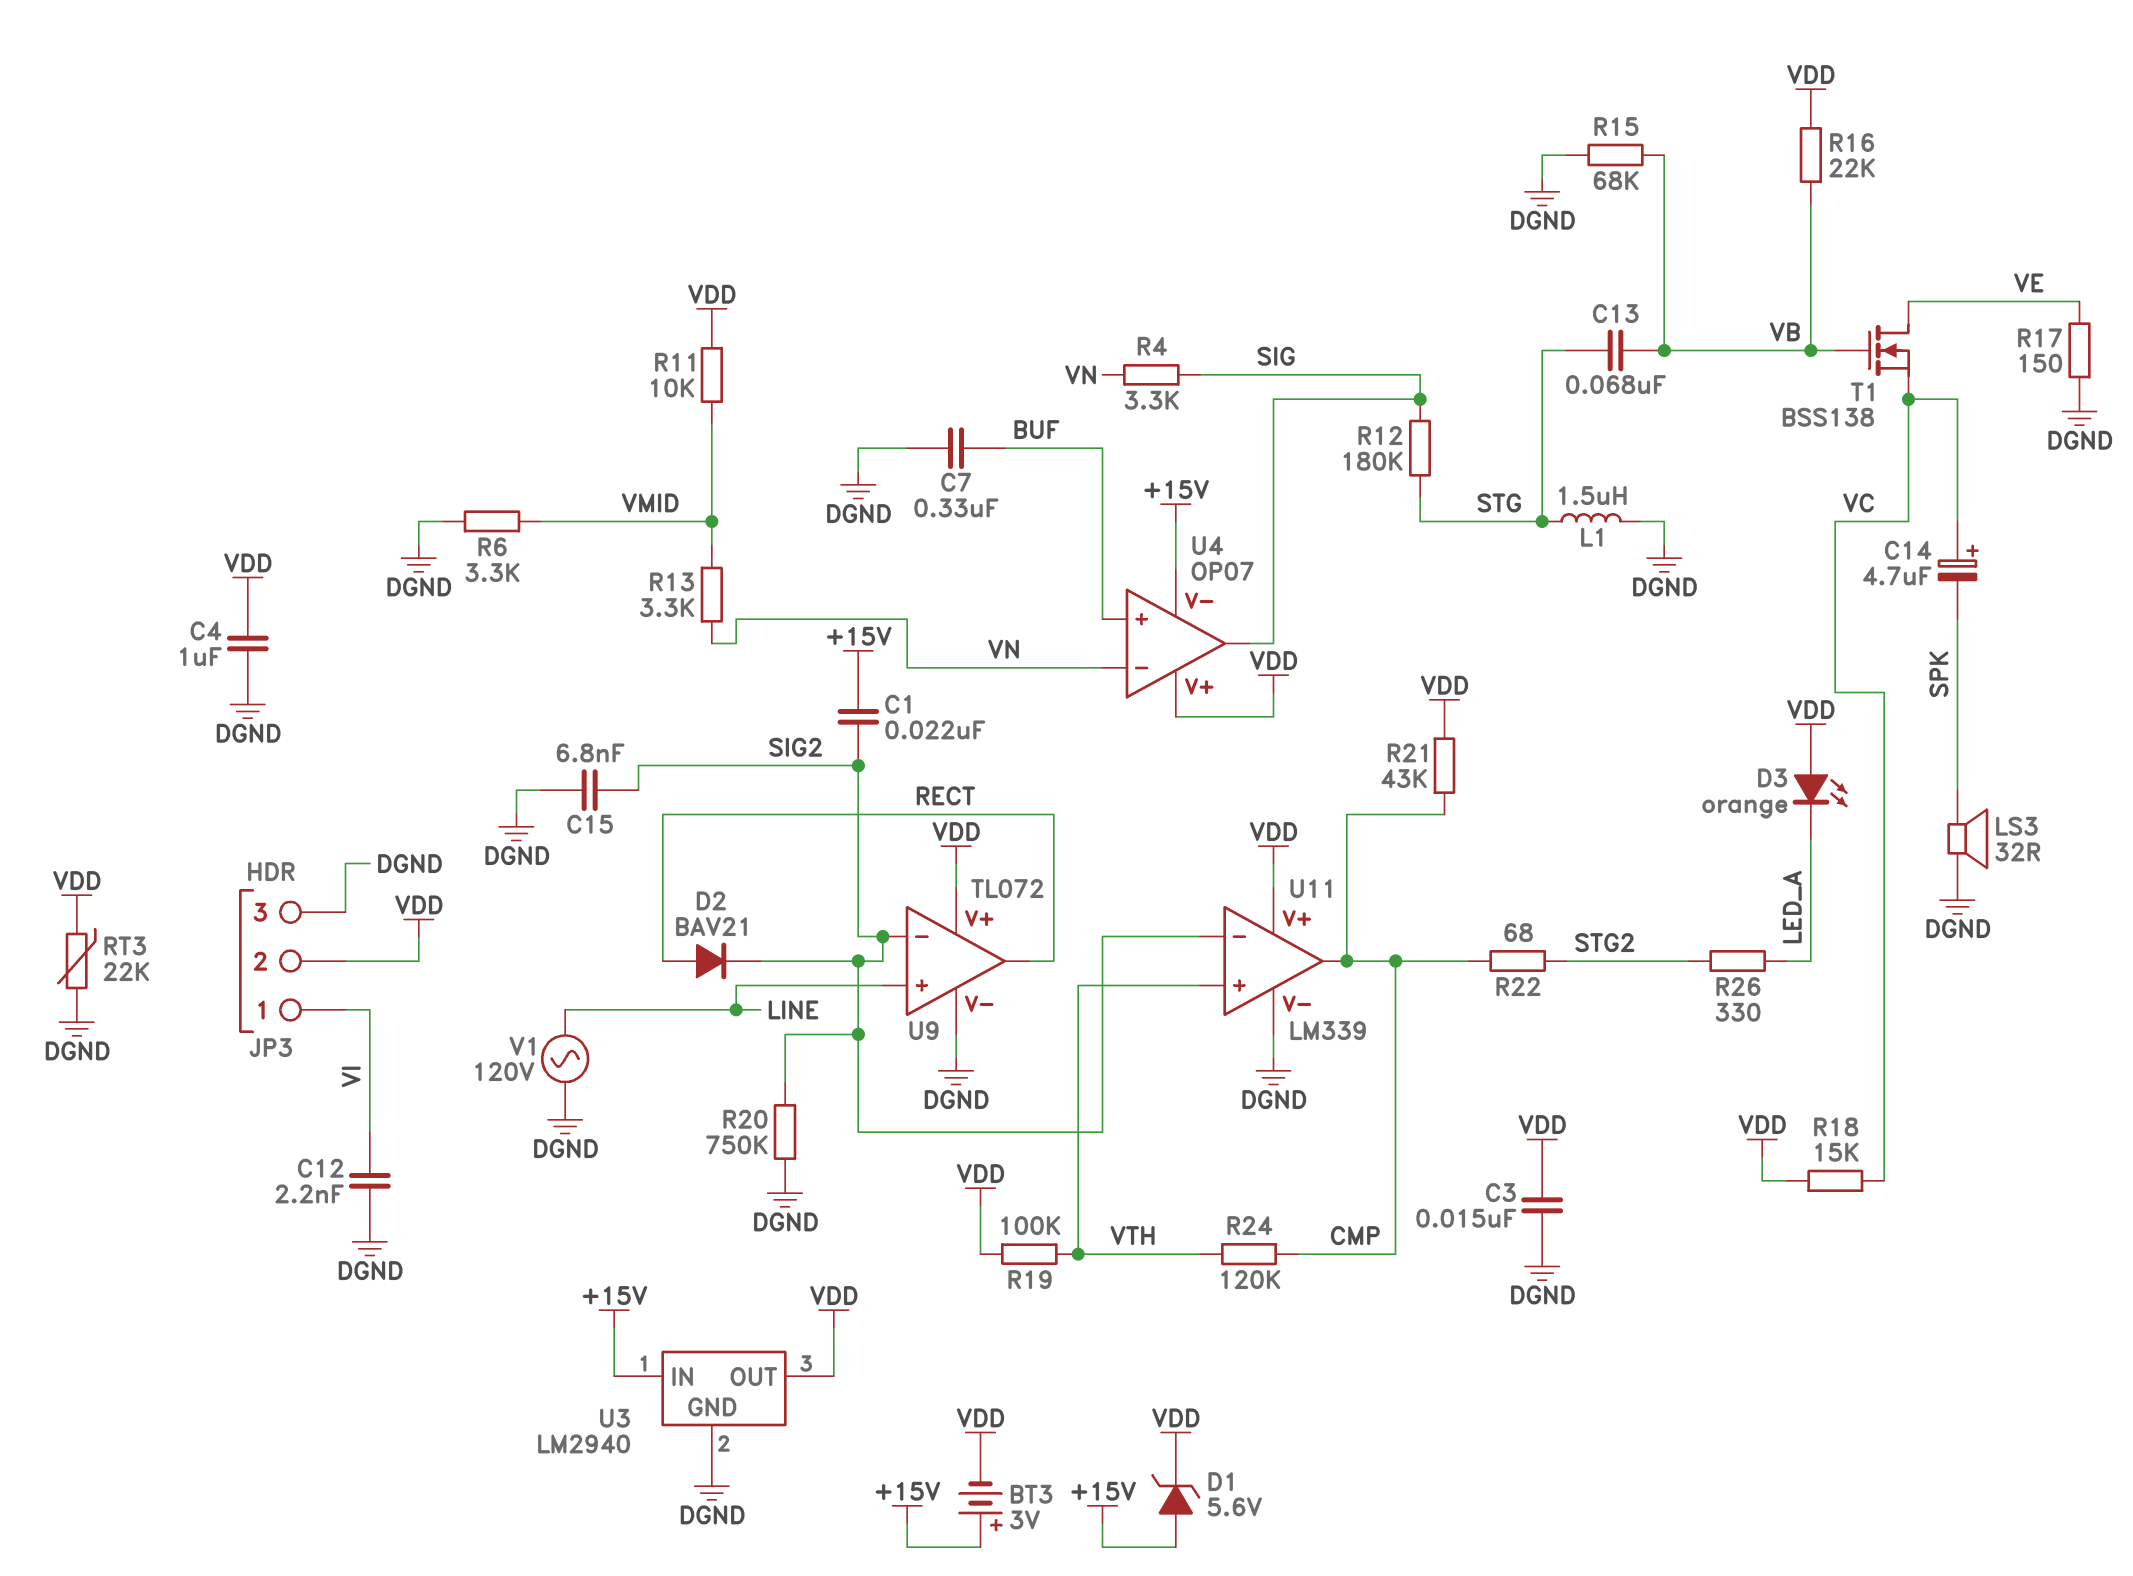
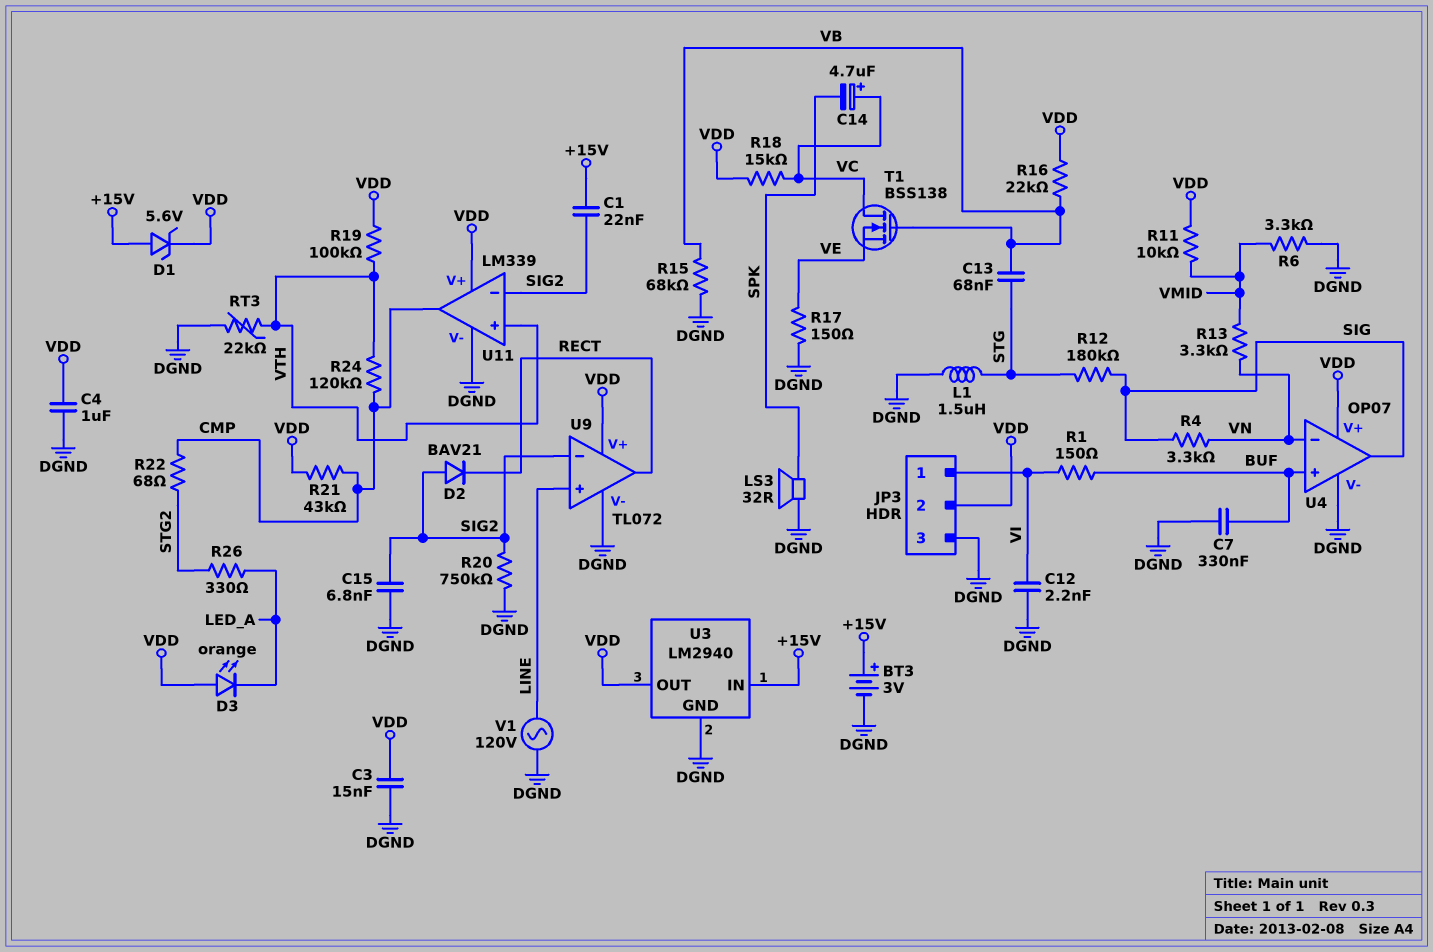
BT3: 3V (plus +15V, minus VDD) -> 3V (plus +15V, minus DGND)
D2: diode BAV21 (A RECT, K SIG2) -> diode BAV21 (A SIG2, K RECT)
R1: none -> 150 (BUF, VI)
RT3: 22k (DGND, VDD) -> 22k (DGND, VTH)
T1: NMOS BSS138 (G VB, D VE, S VC) -> NMOS BSS138 (G VB, D VC, S VE)
U4 pin V-: +15V -> DGND

